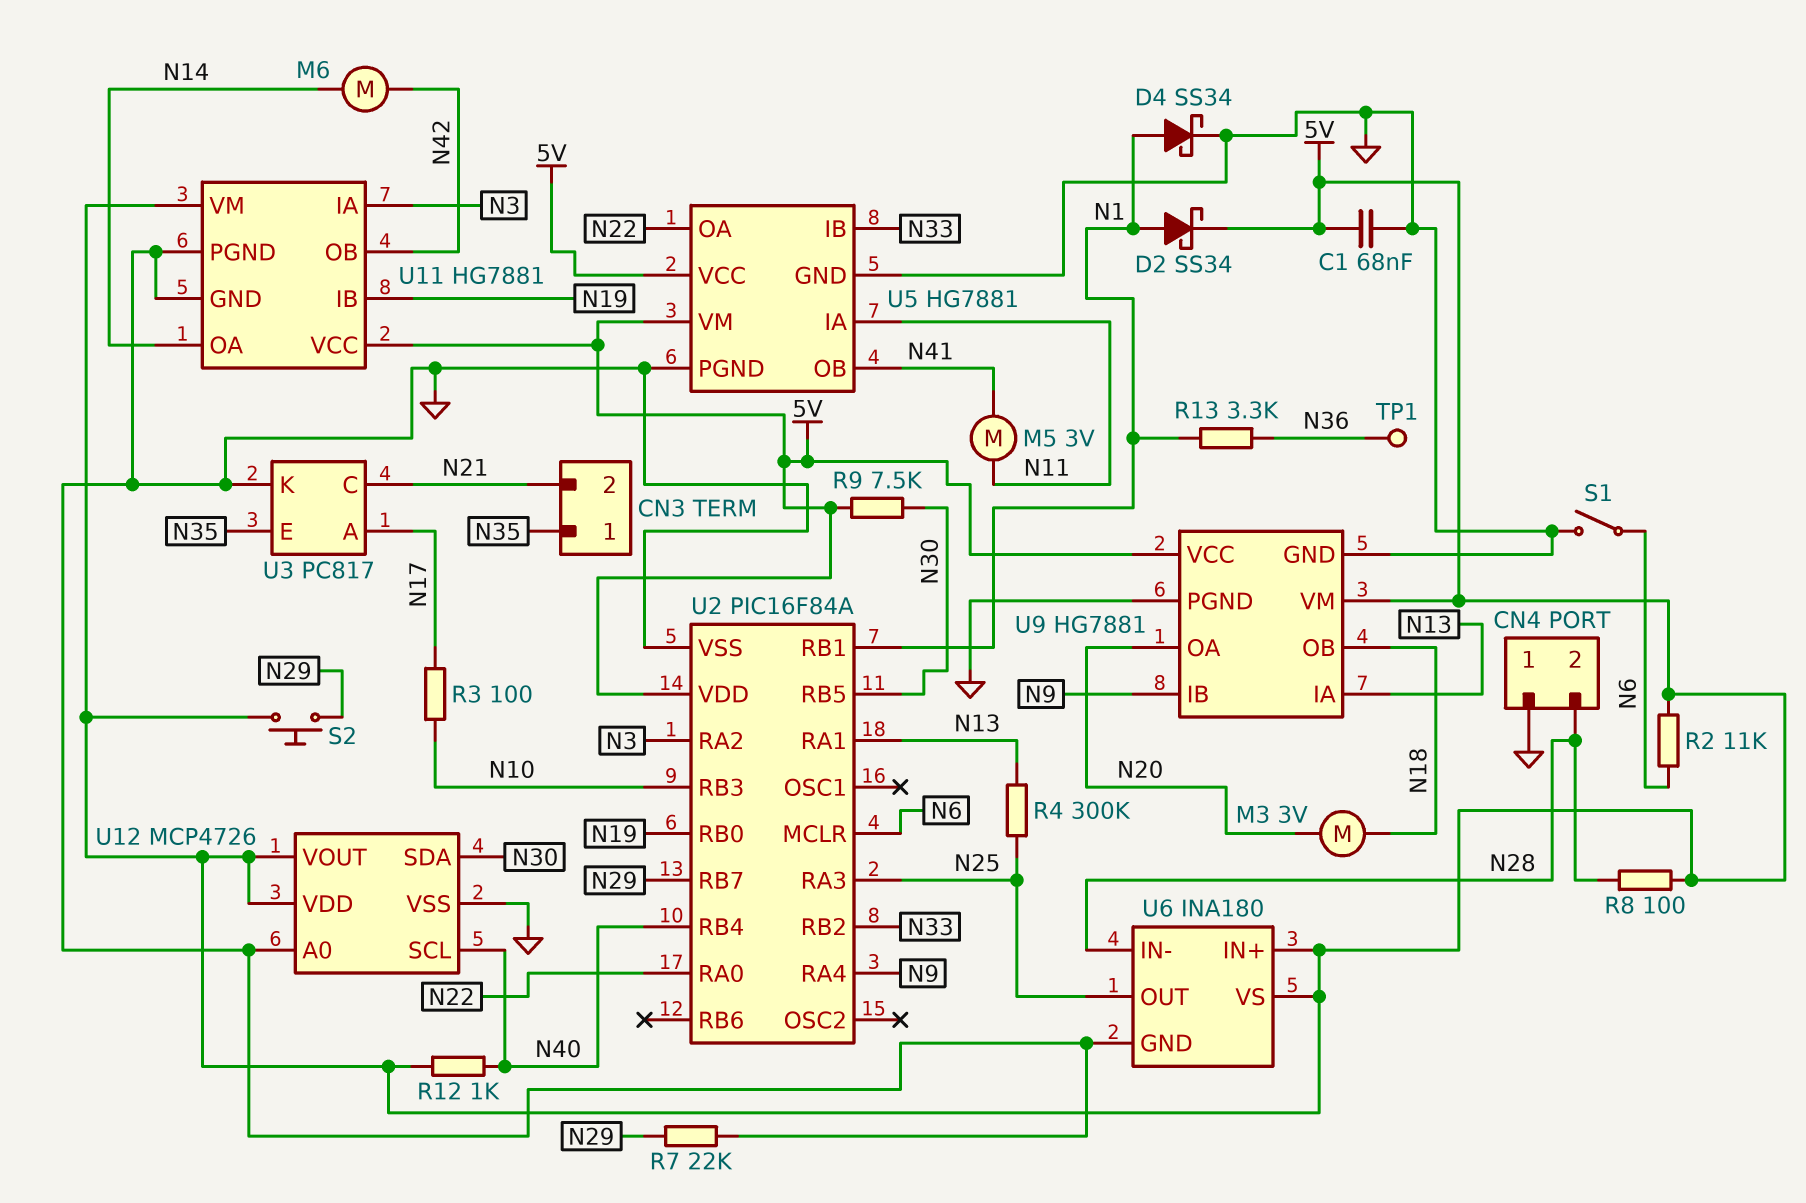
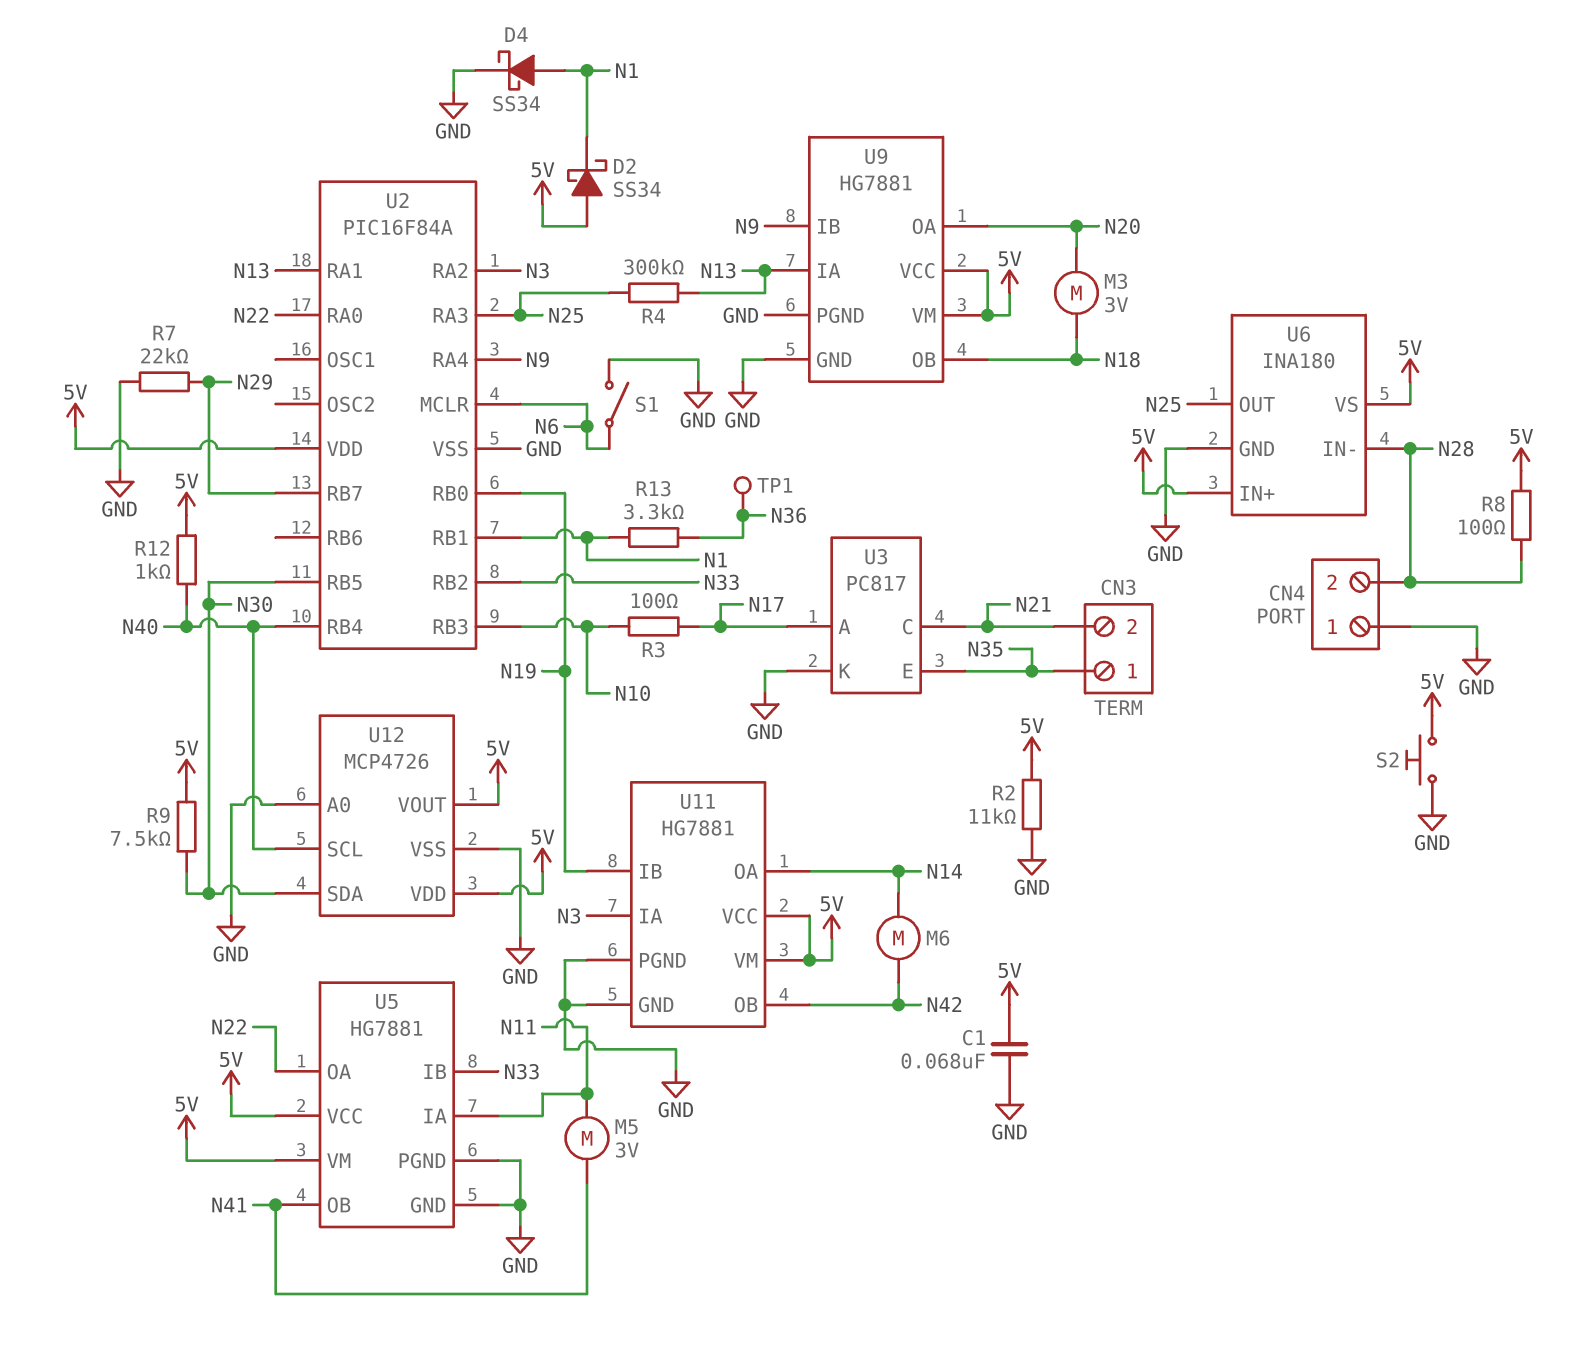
D2: schottky SS34 (A N1, K 5V) -> schottky SS34 (A 5V, K N1)
R2: 11k (5V, N6) -> 11k (5V, GND)
S2: button (5V, N29) -> button (5V, GND)

